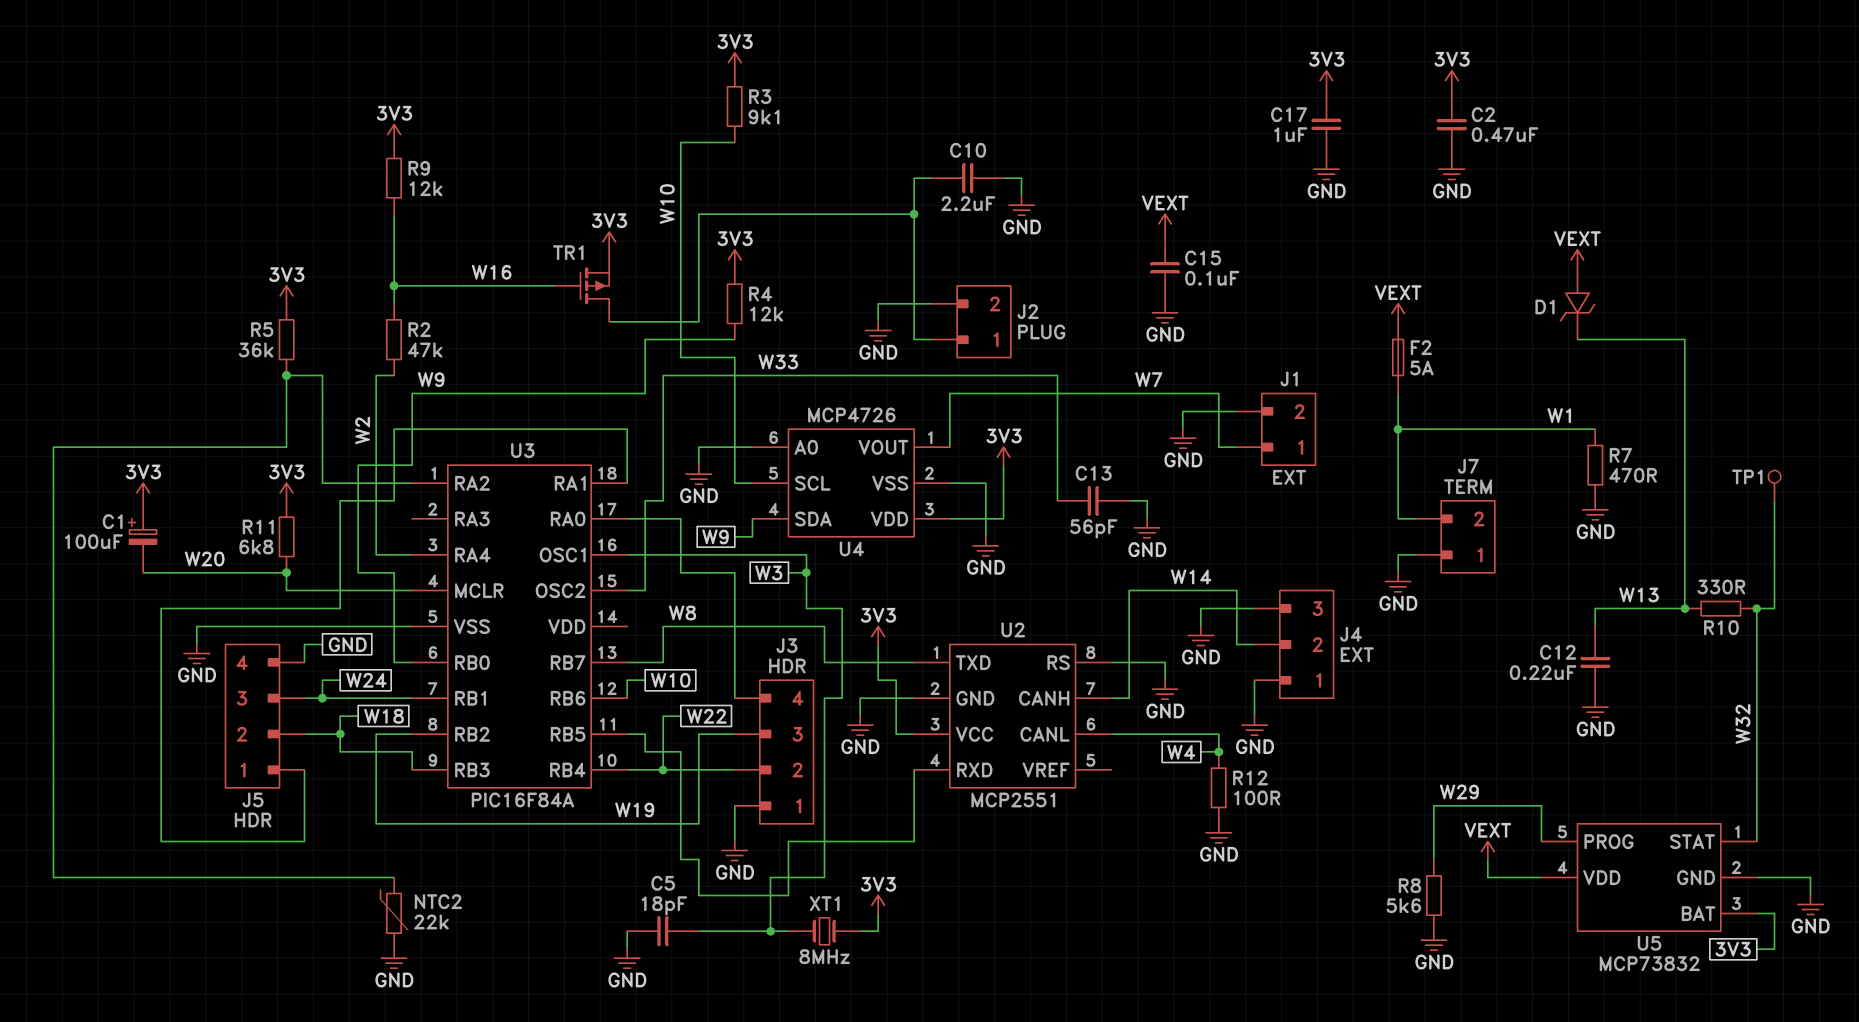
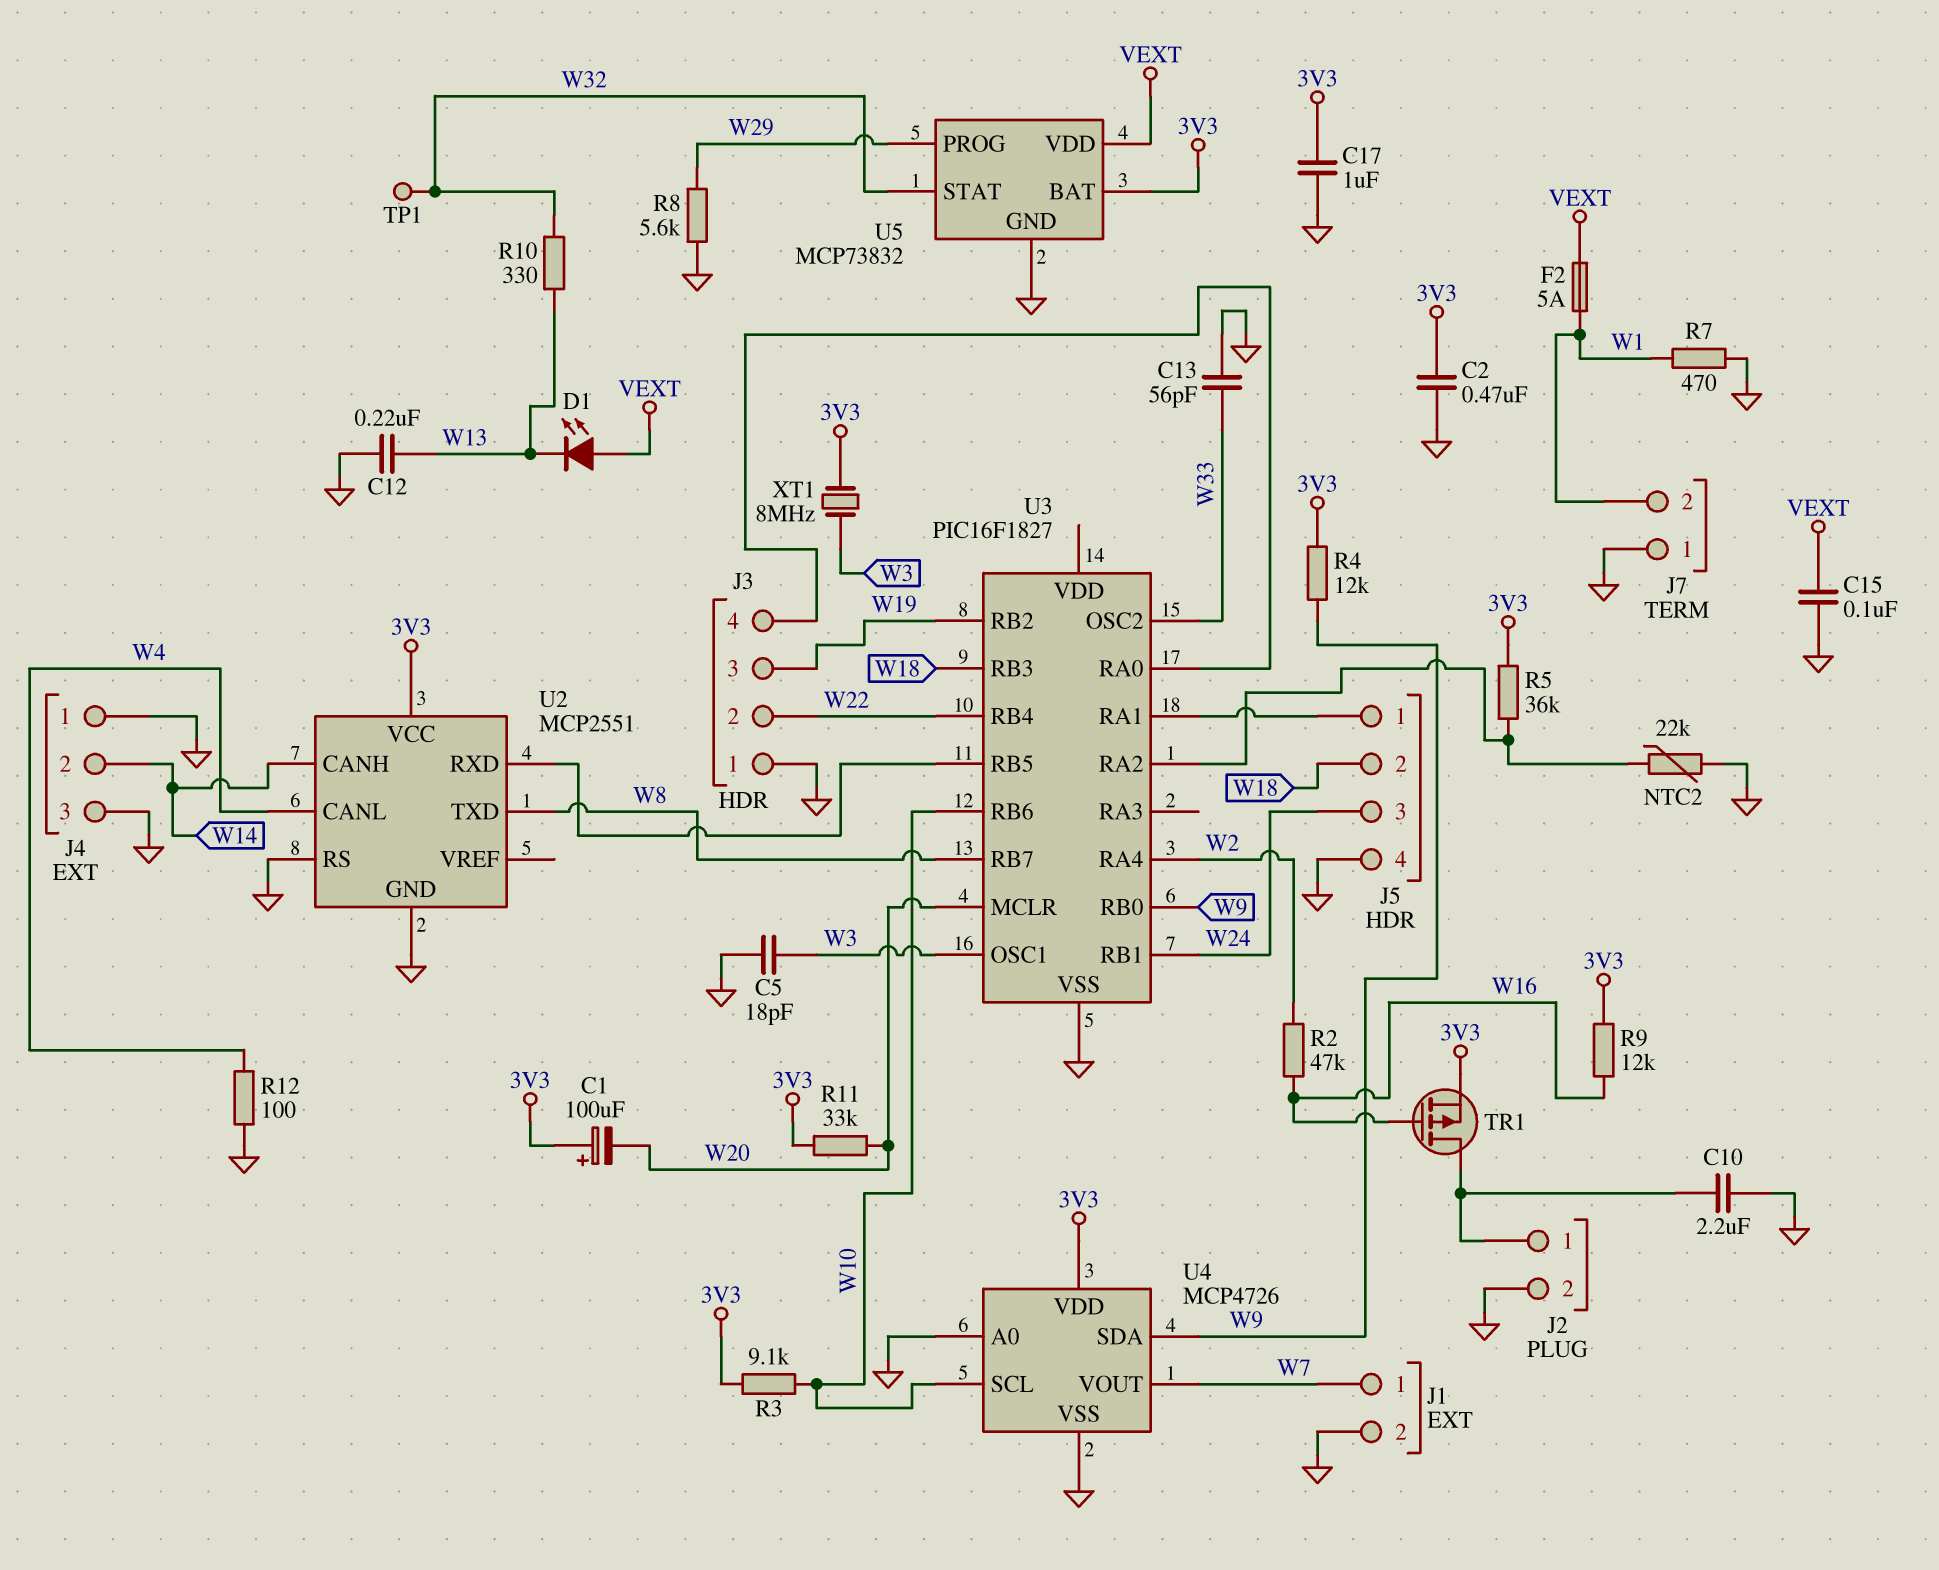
D1: zener (A VEXT, K W13) -> LED (A VEXT, K W13)
R11: 6.8k (3V3, W20) -> 33k (3V3, W20)
U3: PIC16F84A -> PIC16F1827

